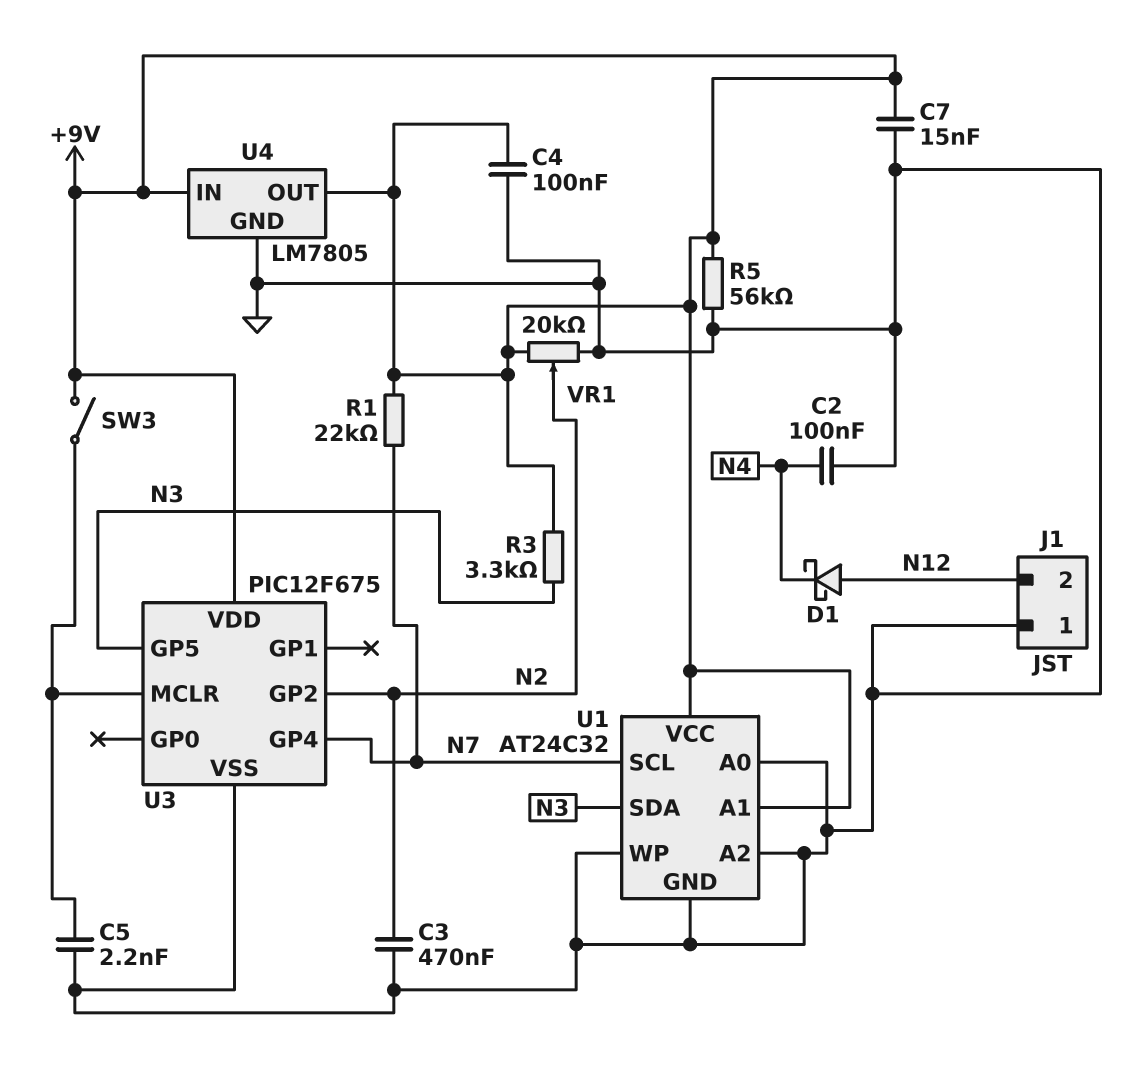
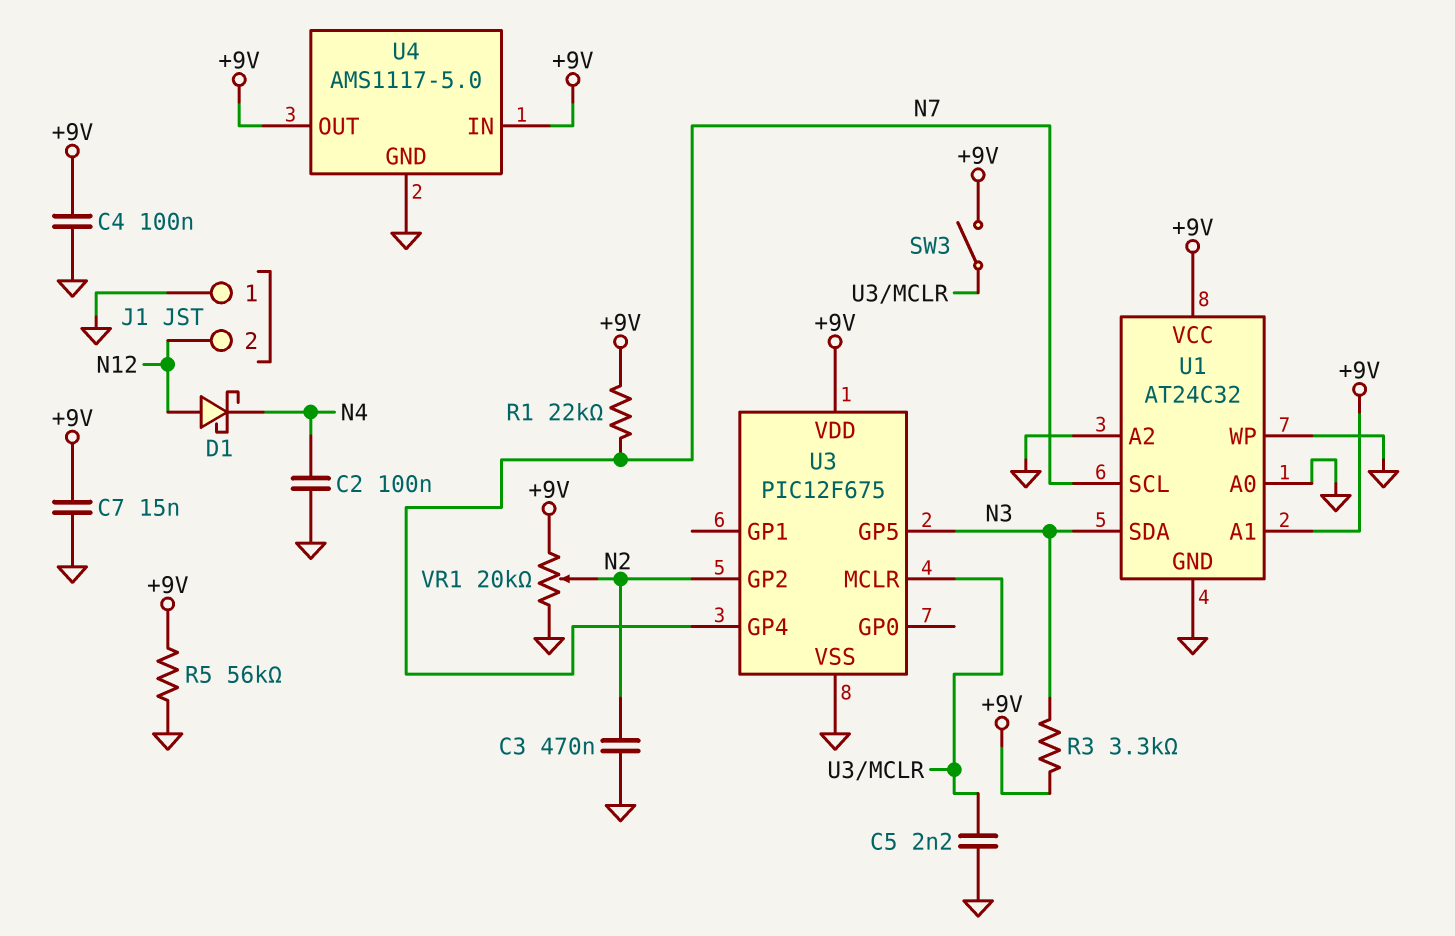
U4: LM7805 -> AMS1117-5.0

